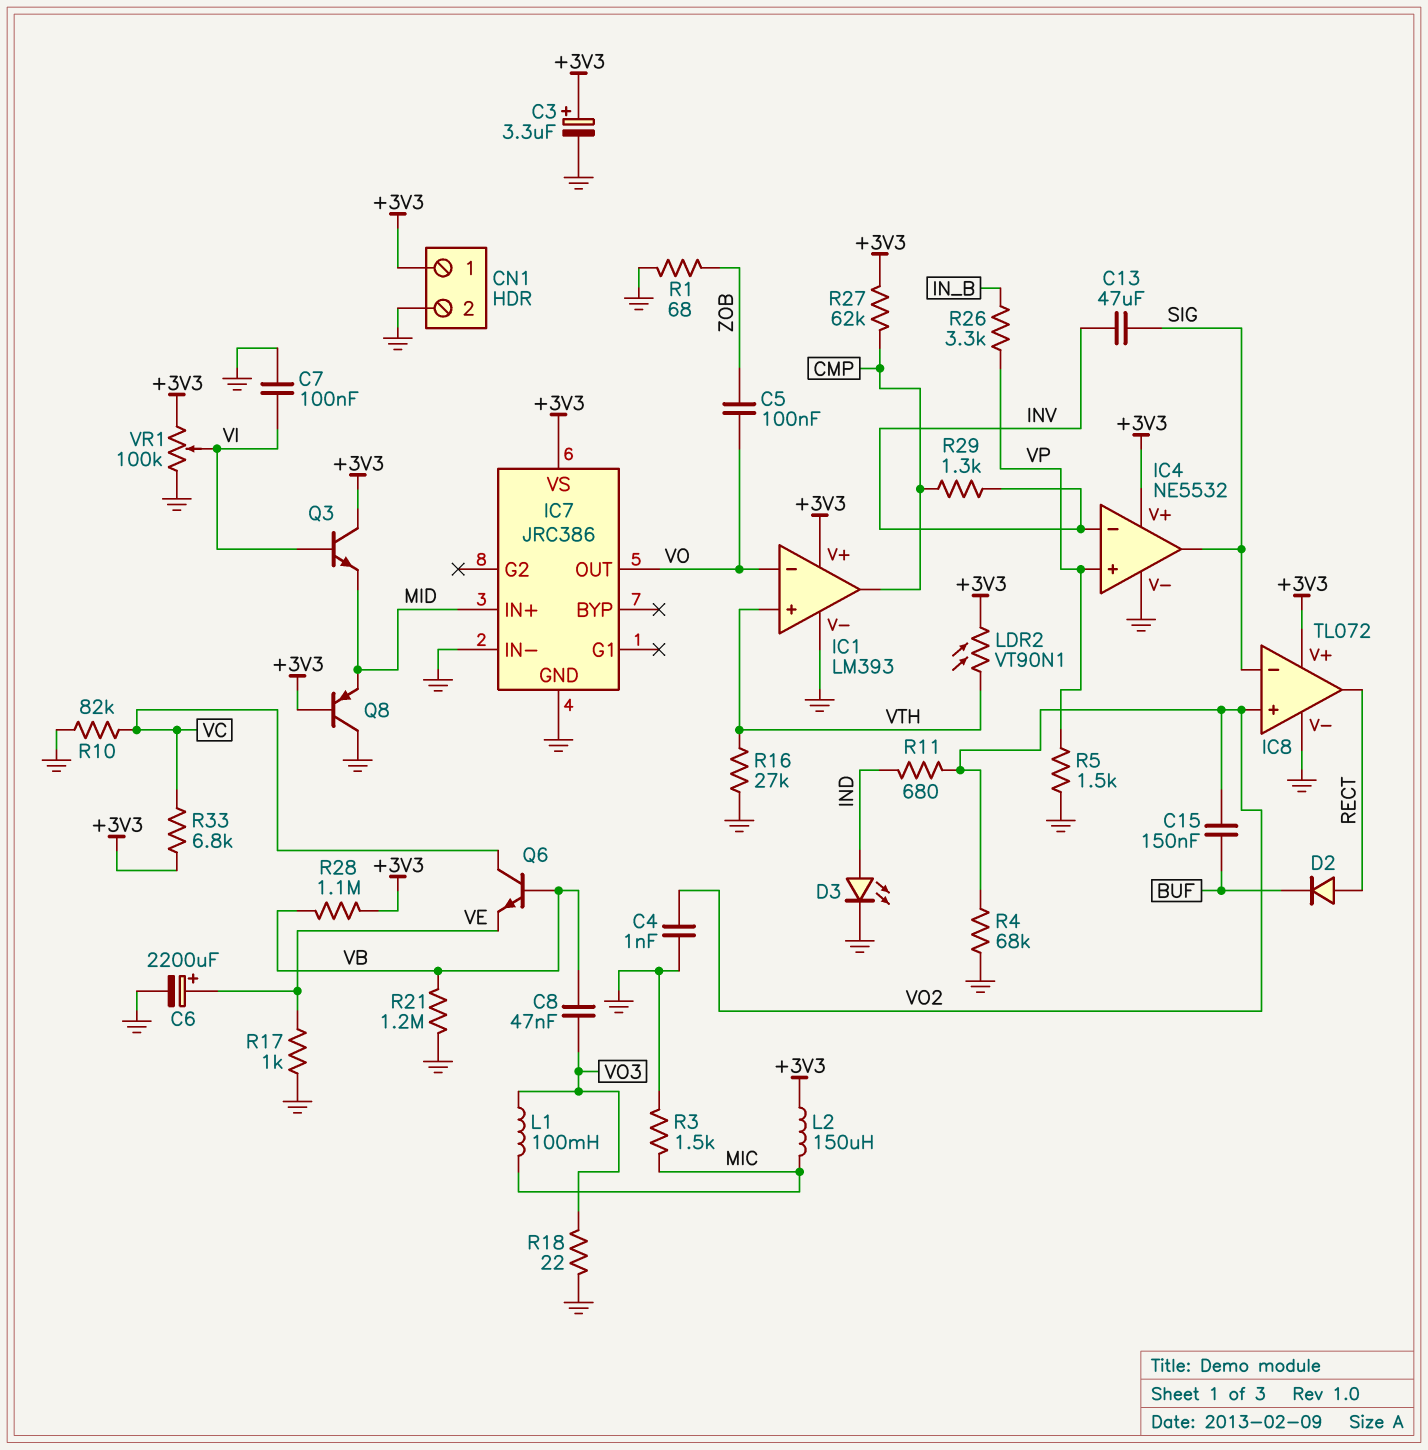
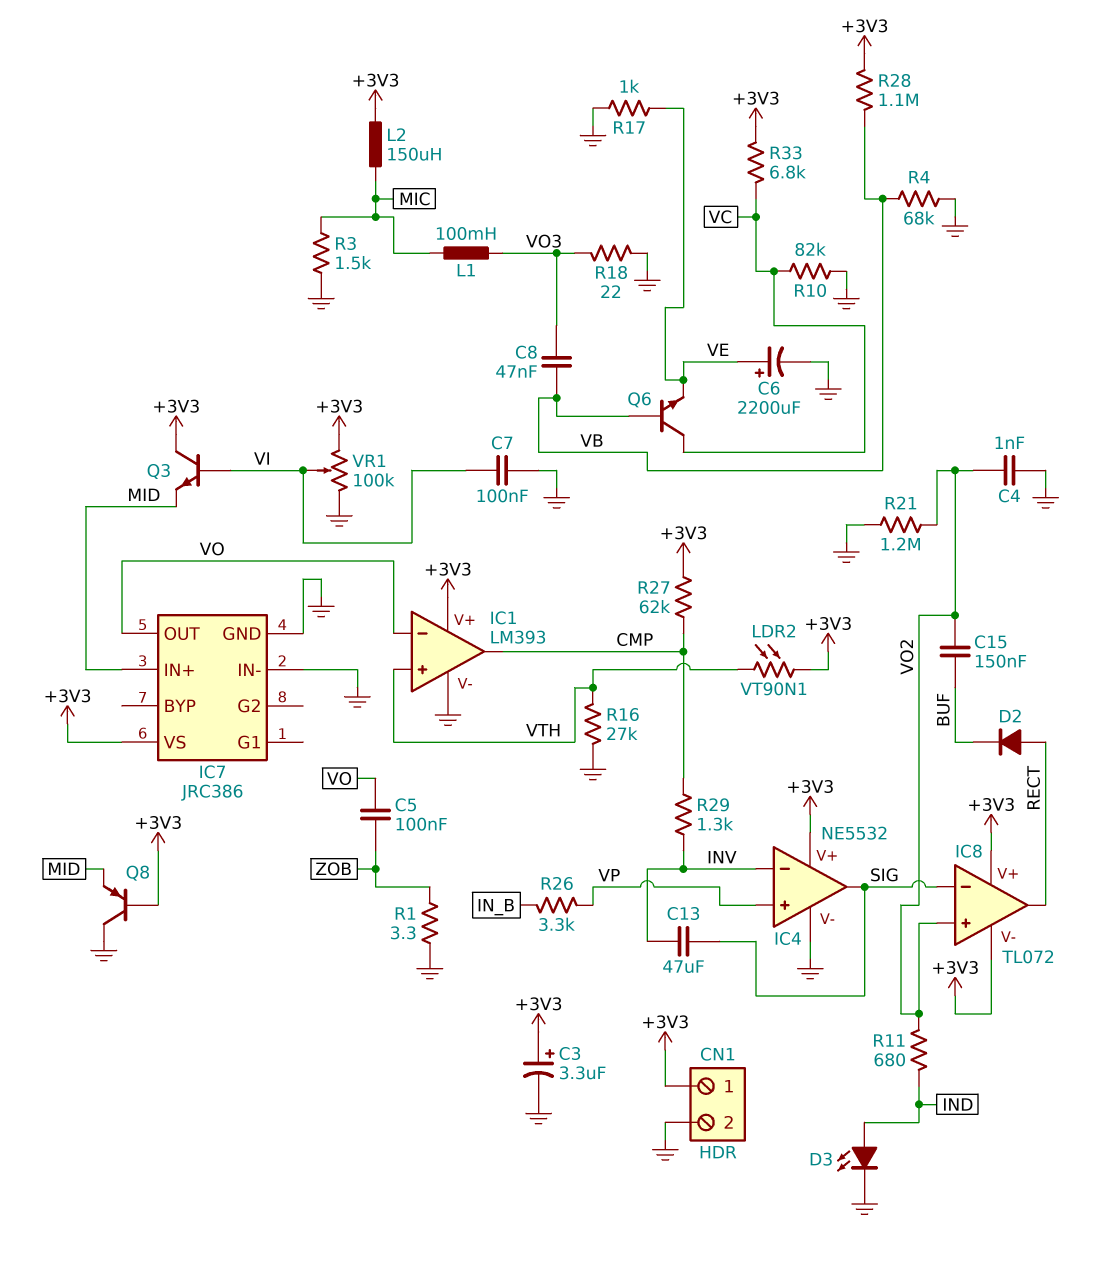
IC8 pin V-: GND -> +3V3
R1: 68 (GND, ZOB) -> 3.3 (GND, ZOB)
R4: 68k (GND, VO2) -> 68k (GND, VB)
R5: 1.5k (GND, VP) -> none
R21: 1.2M (GND, VB) -> 1.2M (GND, VO2)

